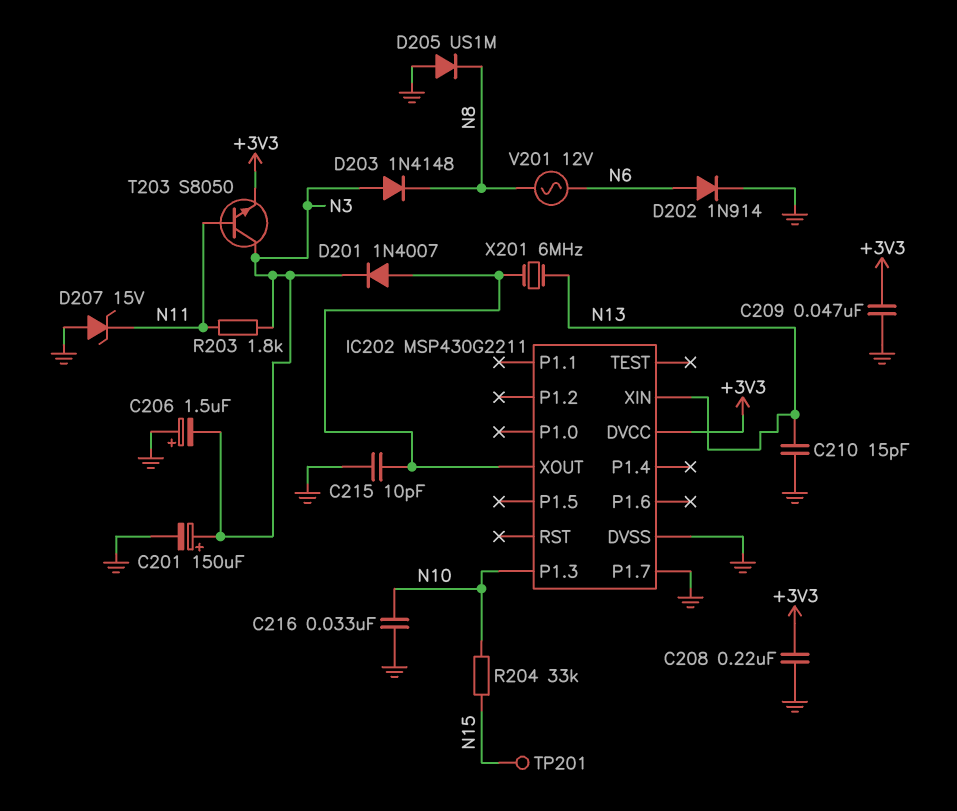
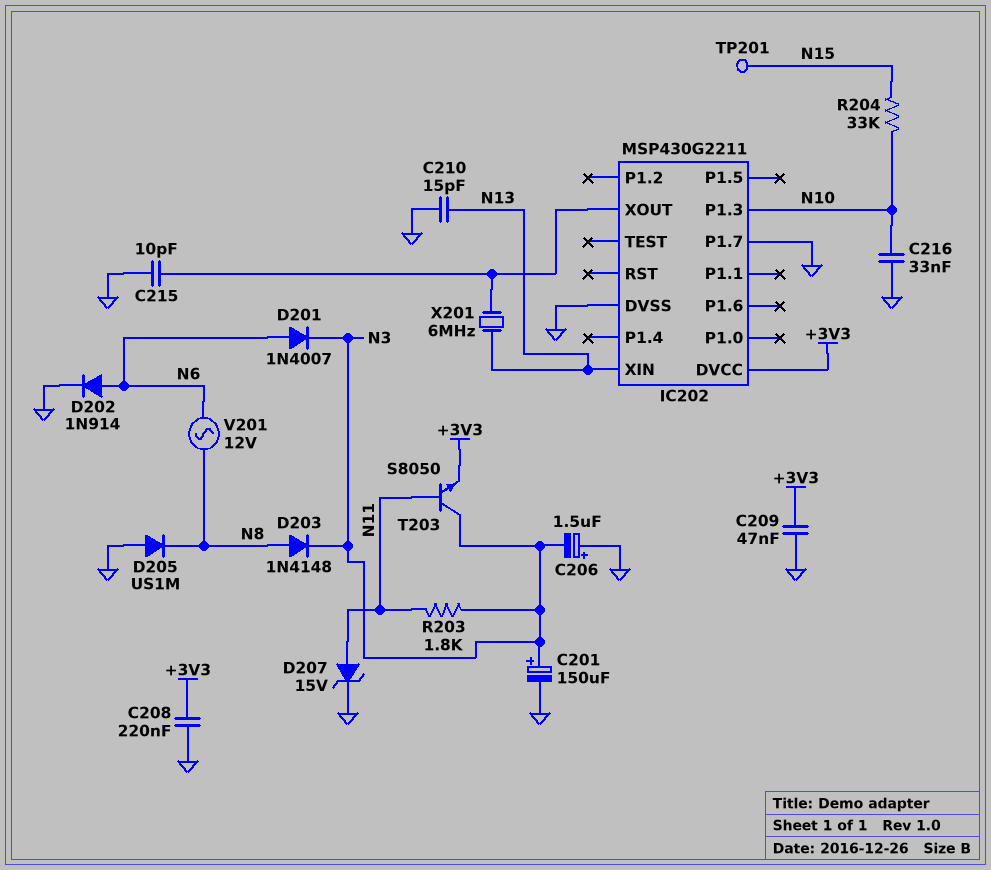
D201: diode 1N4007 (A IC202/XOUT, K N3) -> diode 1N4007 (A N6, K N3)
D203: diode 1N4148 (A N3, K N8) -> diode 1N4148 (A N8, K N3)
D207: zener 15V (A GND, K N11) -> zener 15V (A N11, K GND)

